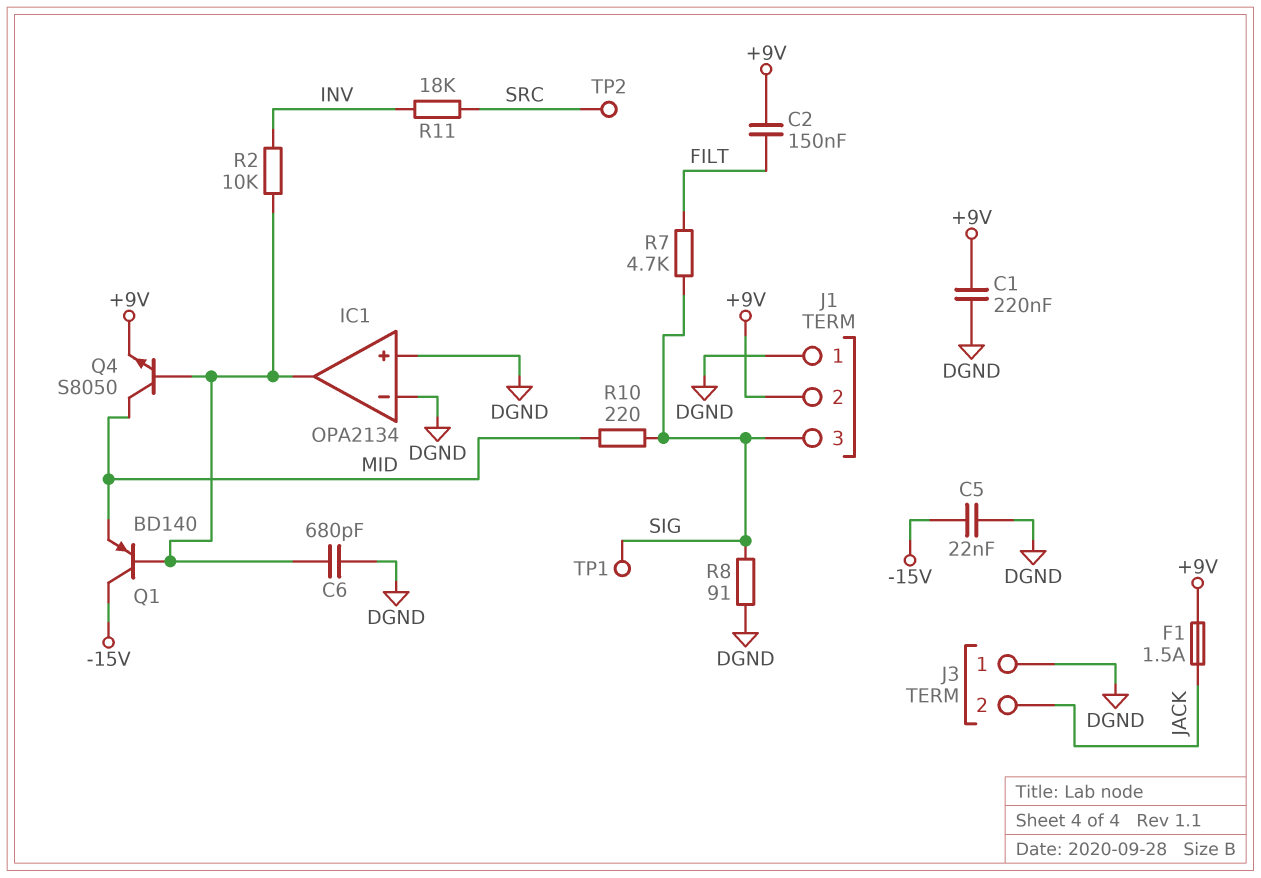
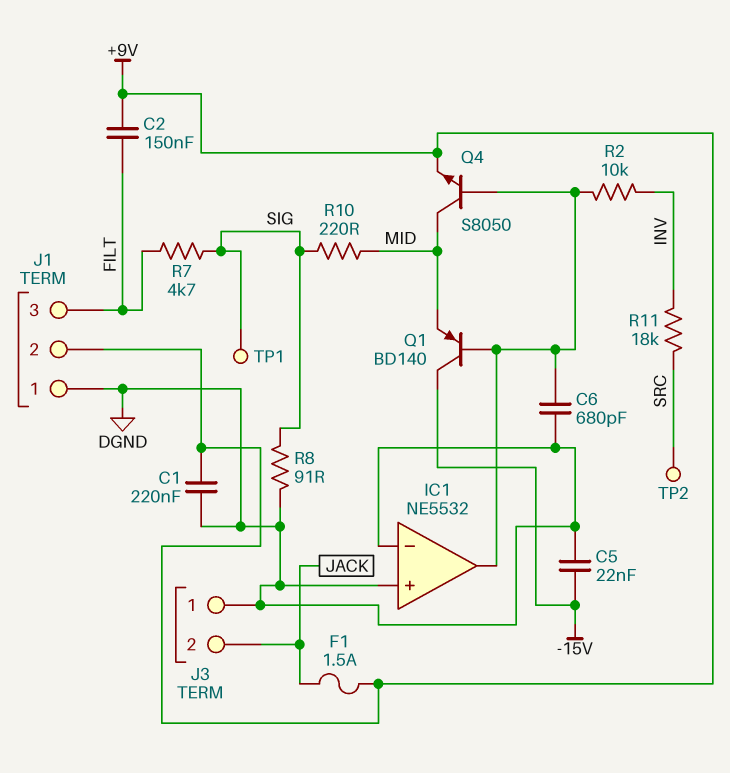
IC1: OPA2134 -> NE5532
J1 pin 3: SIG -> FILT

